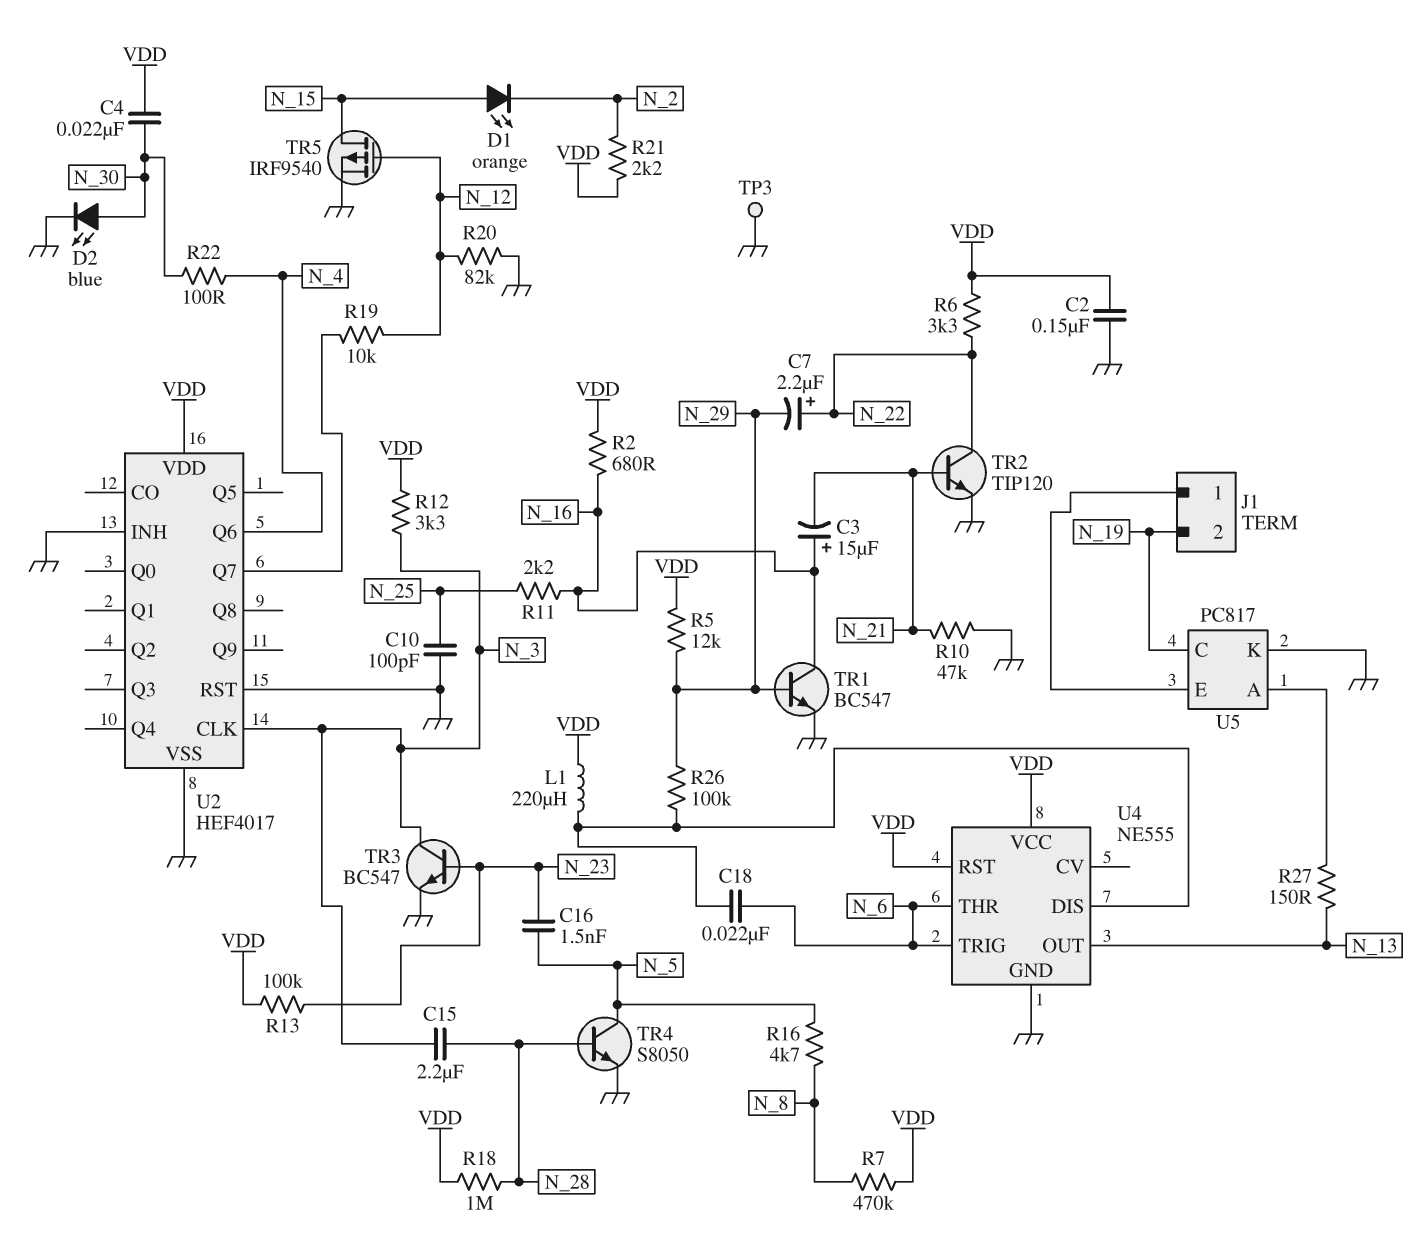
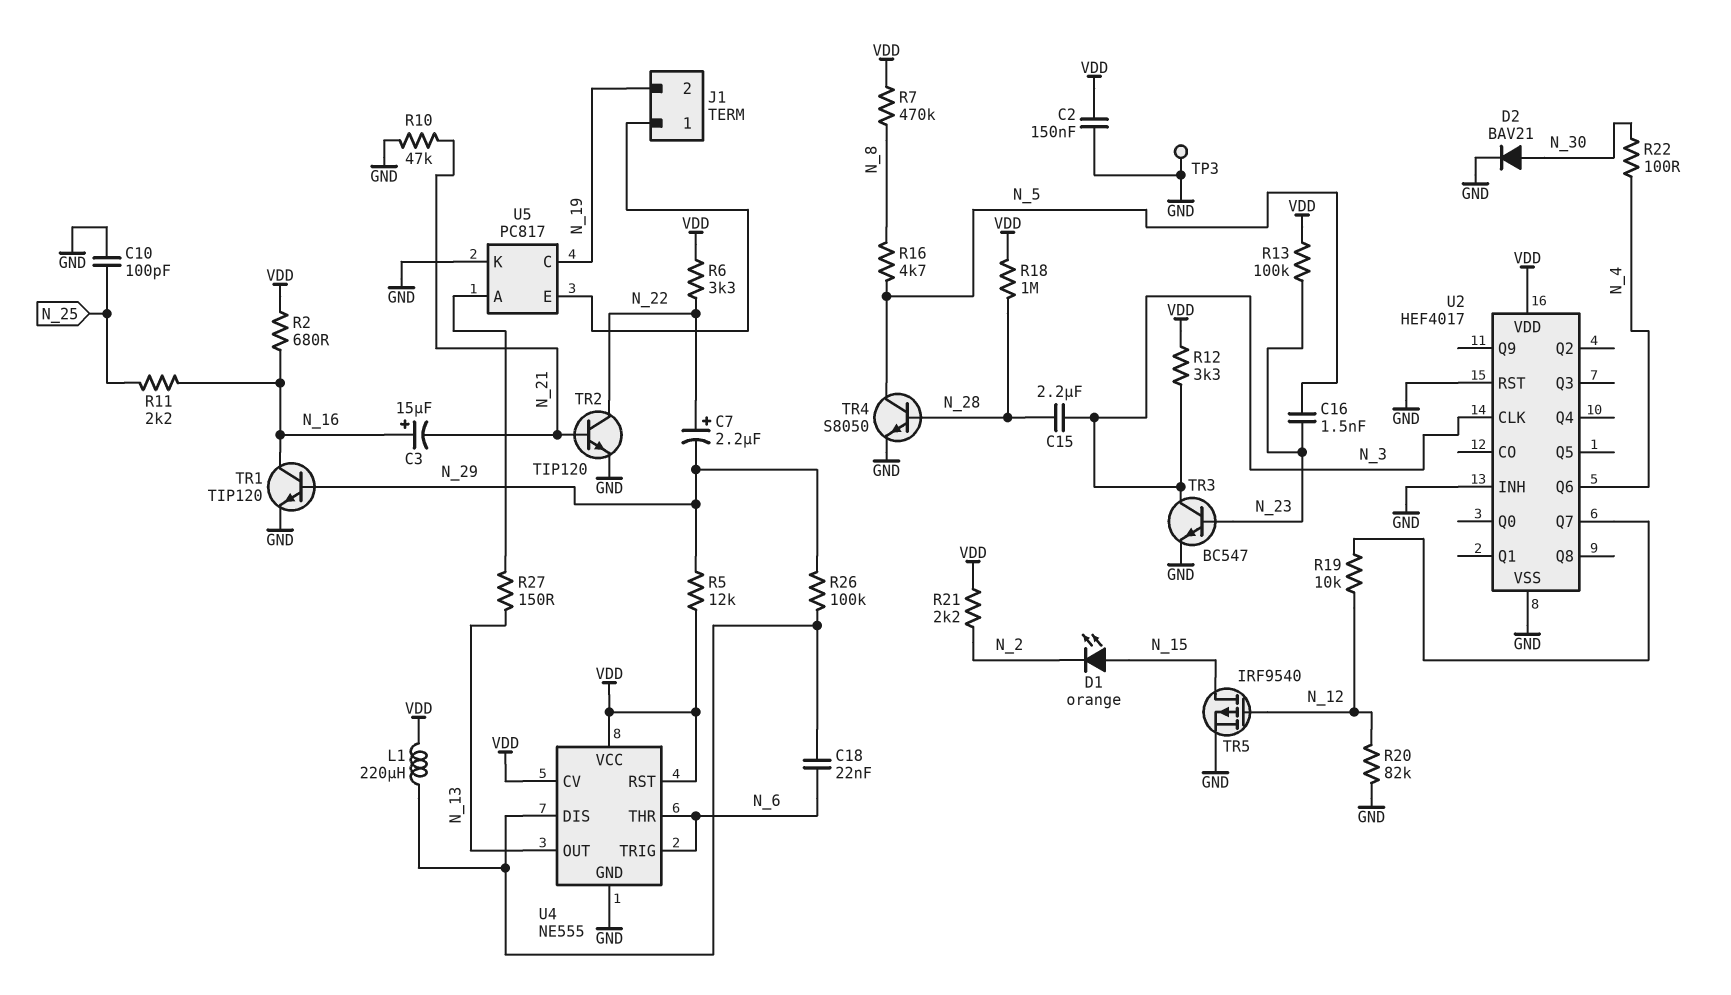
C4: 22nF (N_30, VDD) -> none
D2: LED blue (A N_30, K GND) -> diode BAV21 (A N_30, K GND)
TR1: NPN BC547 (B N_29, C N_16, E GND) -> NPN TIP120 (B N_29, C N_16, E GND)
U4 pin CV: none -> VDD

